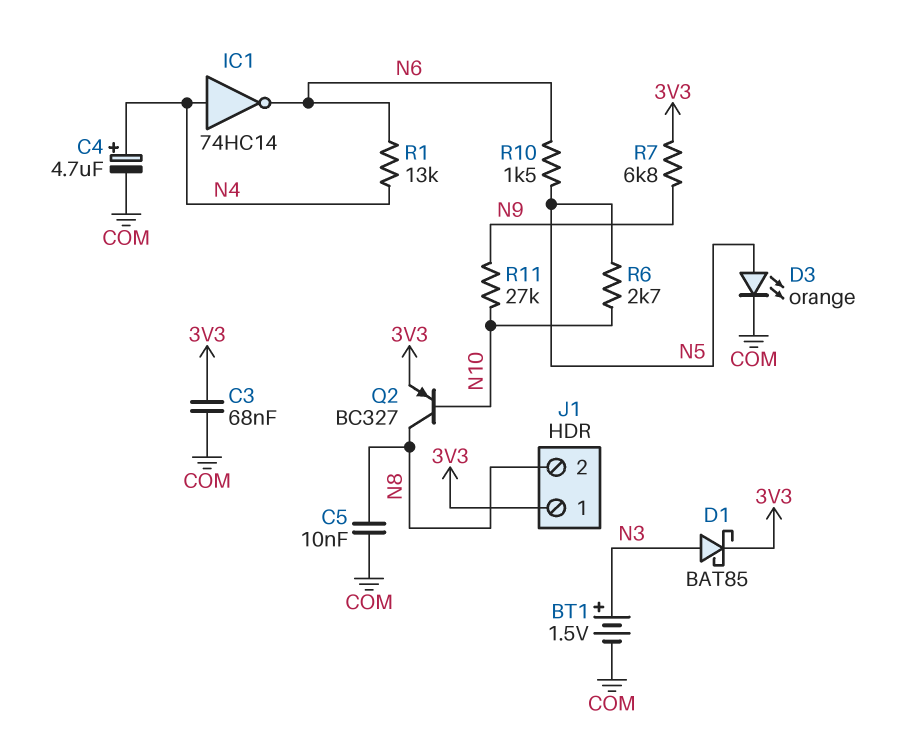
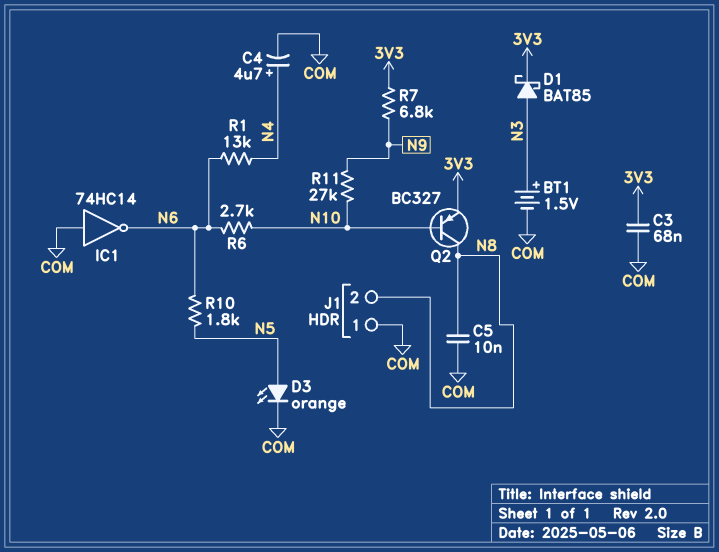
IC1: NOT 74HC14 (in N4, out N6) -> NOT 74HC14 (in COM, out N6)
J1 pin 1: 3V3 -> COM
R6: 2.7k (N5, N10) -> 2.7k (N6, N10)
R10: 1.5k (N5, N6) -> 1.8k (N5, N6)

